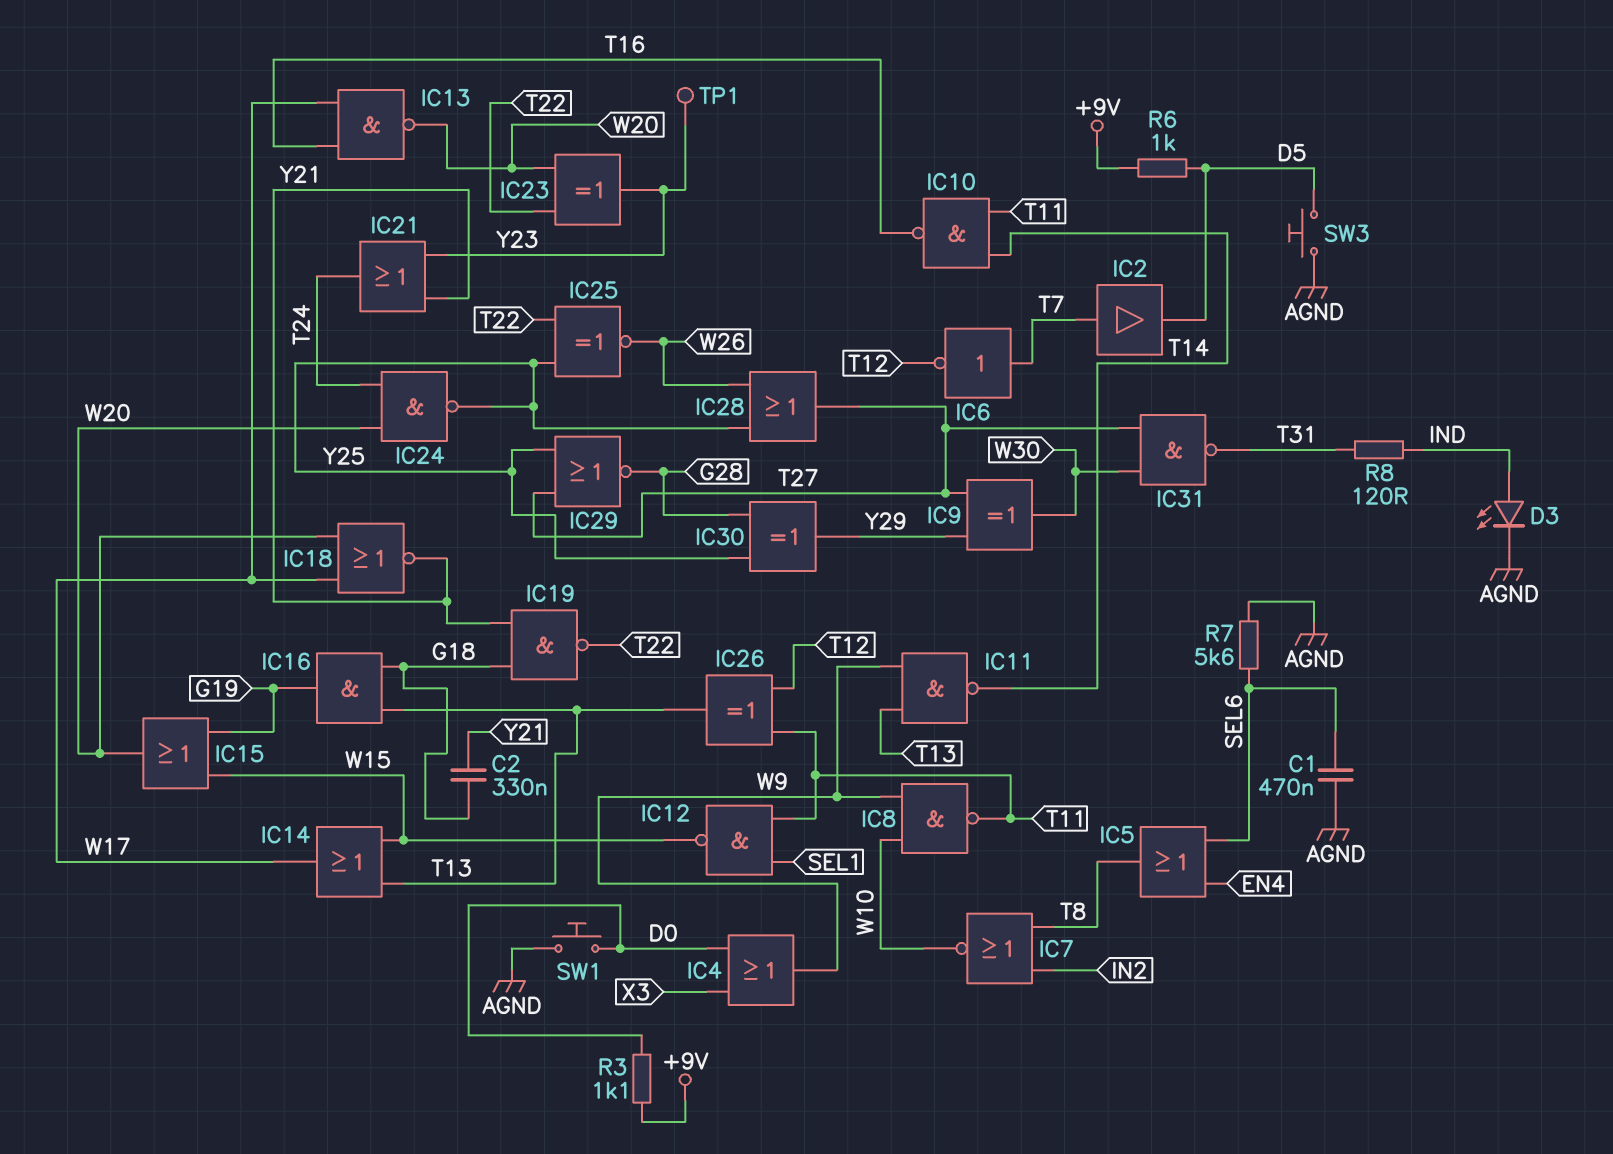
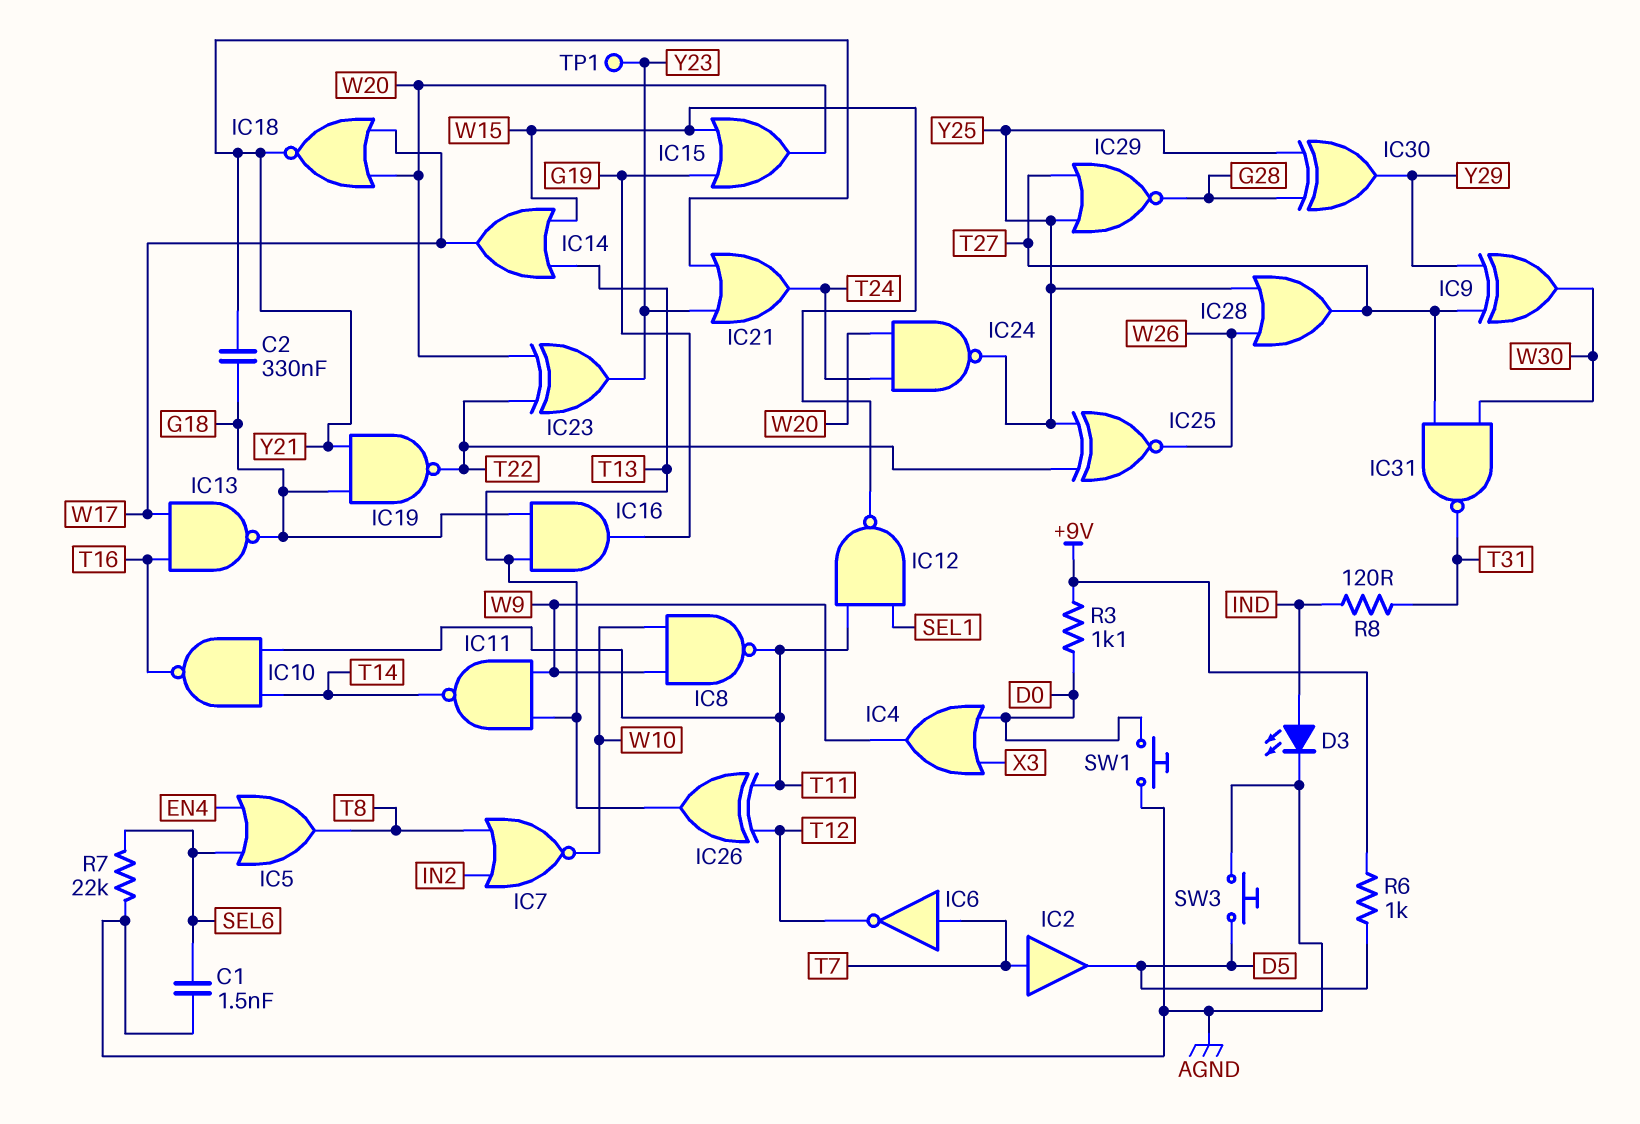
C1: 470nF (AGND, SEL6) -> 1.5nF (AGND, SEL6)
IC13: NAND (in T16, in W17, out W20) -> NAND (in T16, in W17, out G18)
R7: 5.6k (AGND, SEL6) -> 22k (AGND, SEL6)

